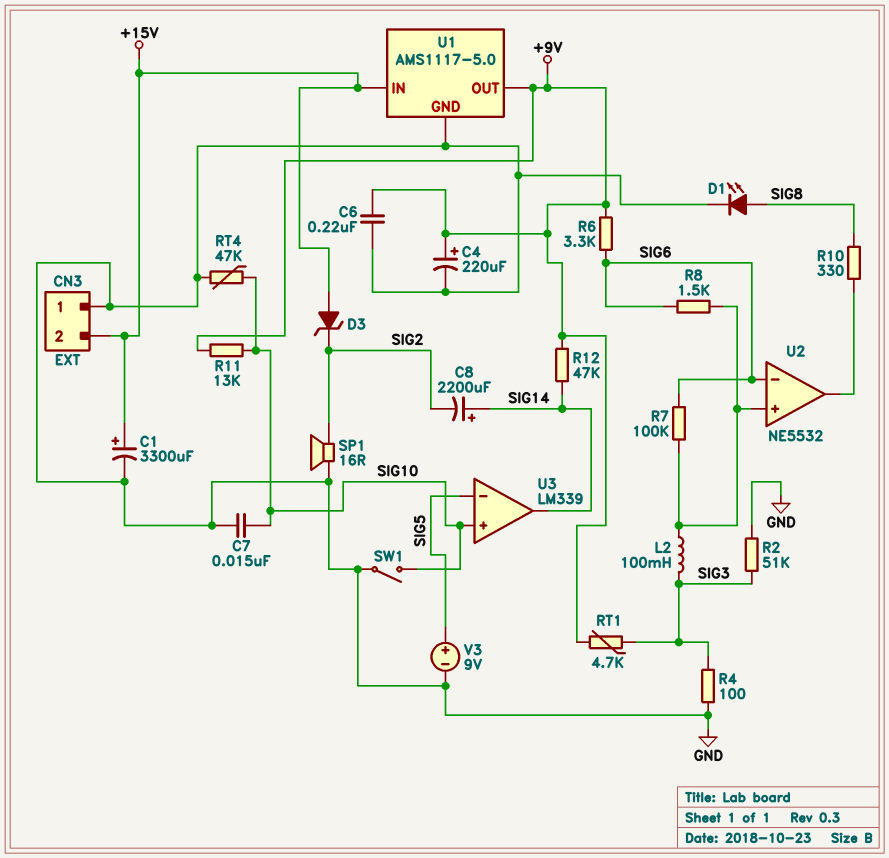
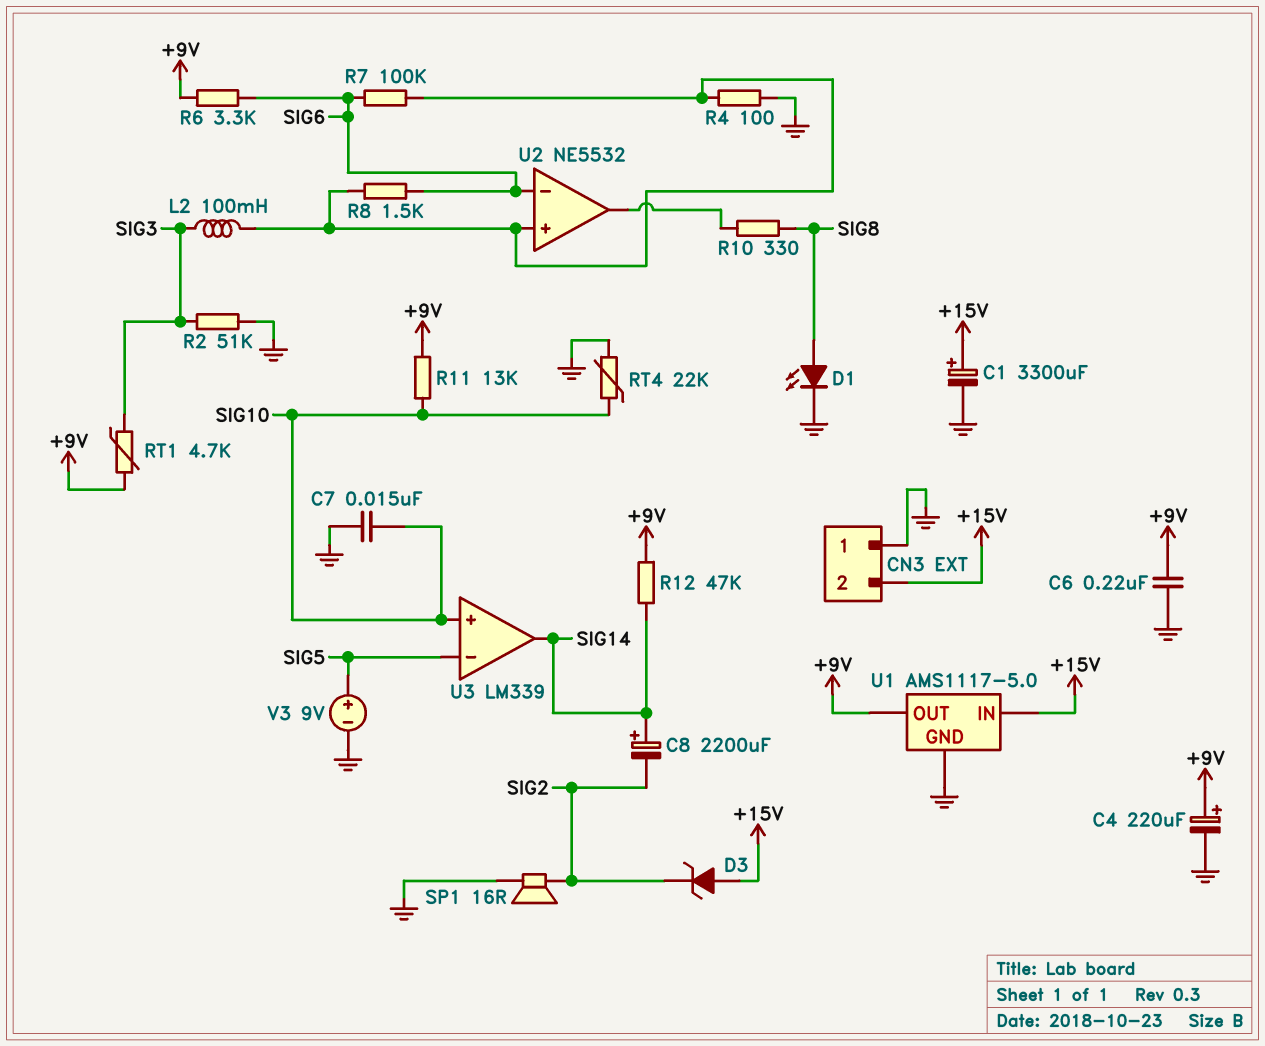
R4: 100 (GND, SIG3) -> 100 (GND, U2/in+)
RT4: 47k (GND, SIG10) -> 22k (GND, SIG10)
SW1: switch (GND, SIG10) -> none

